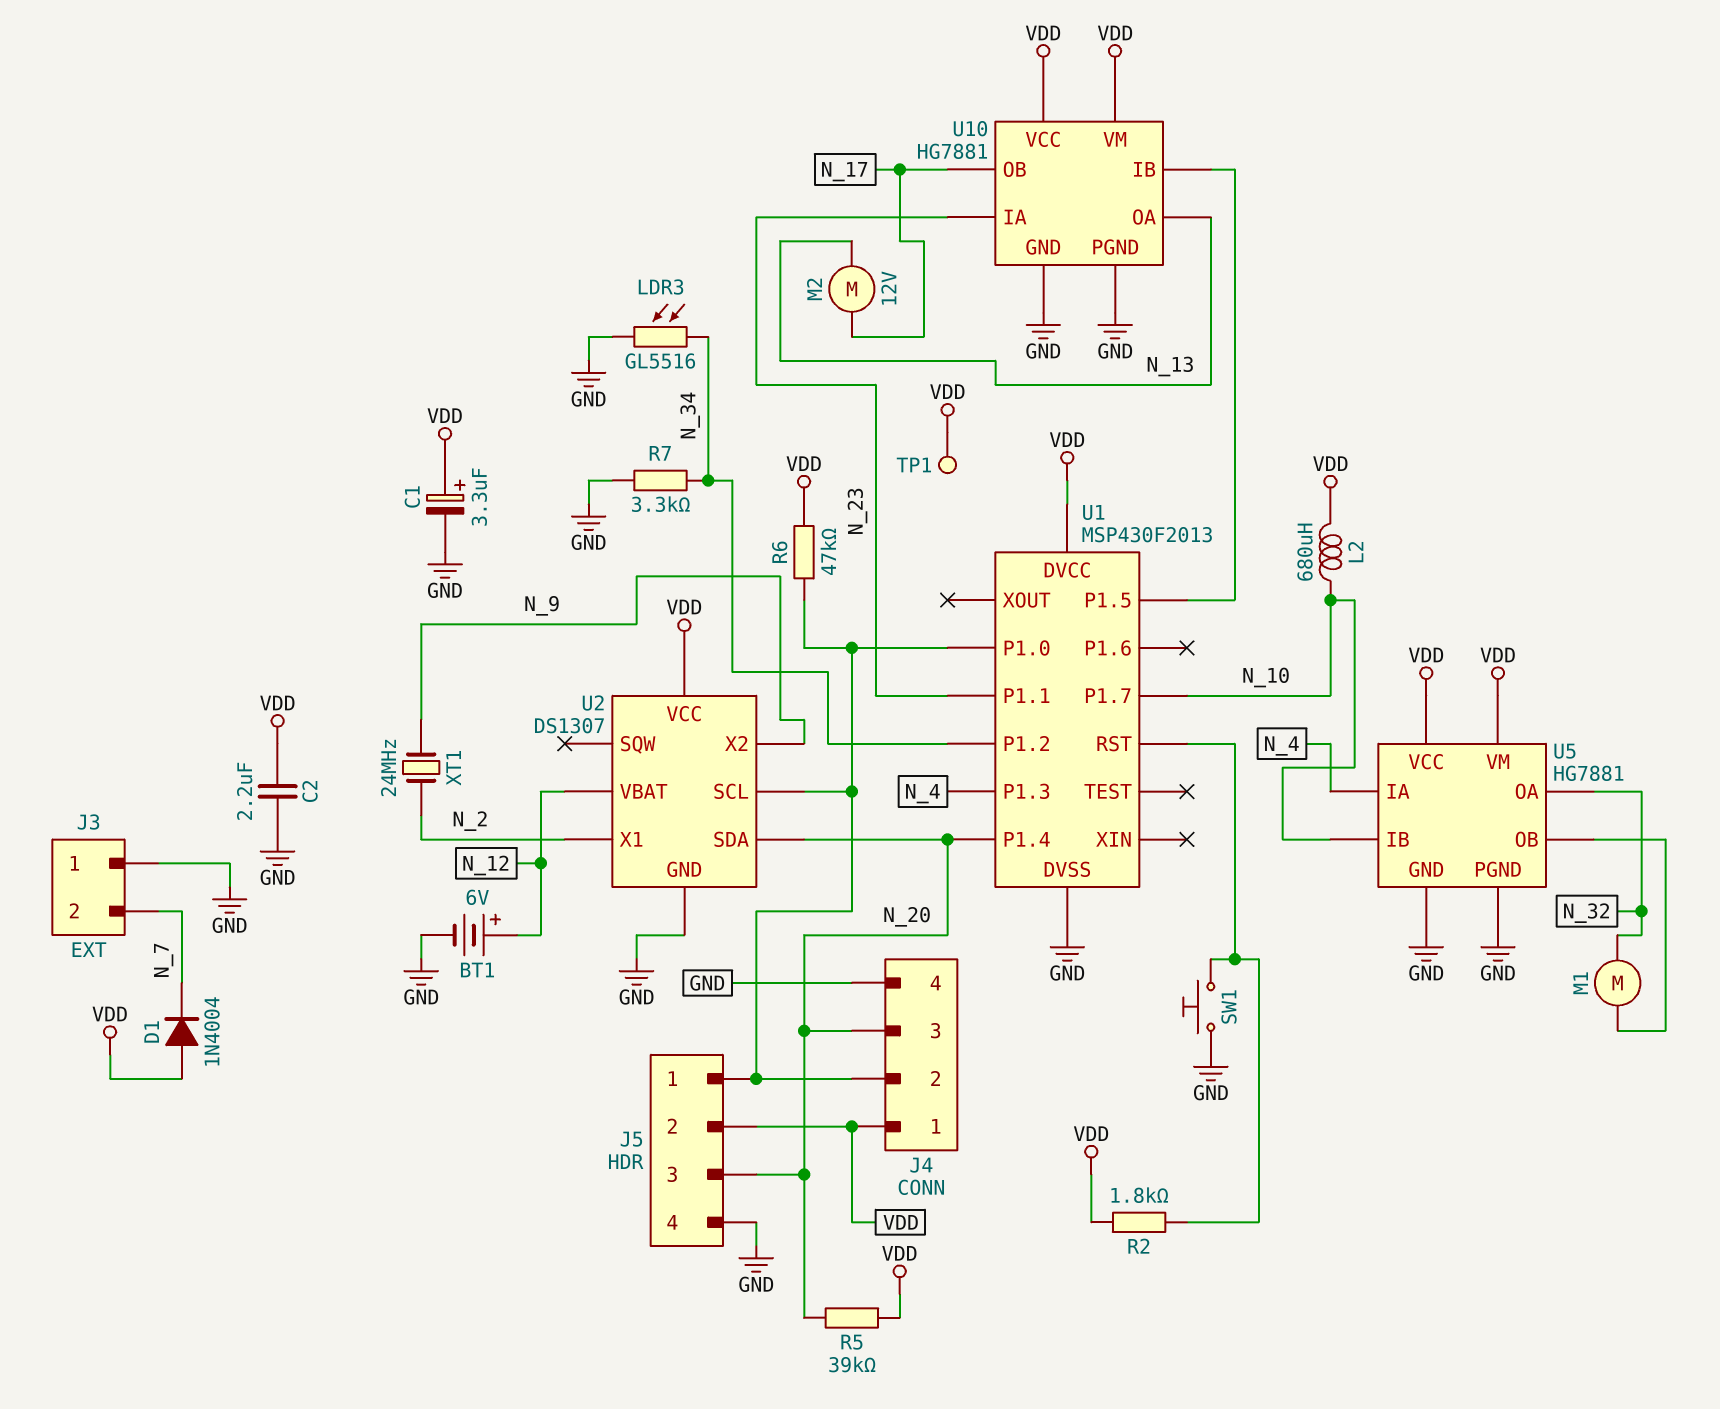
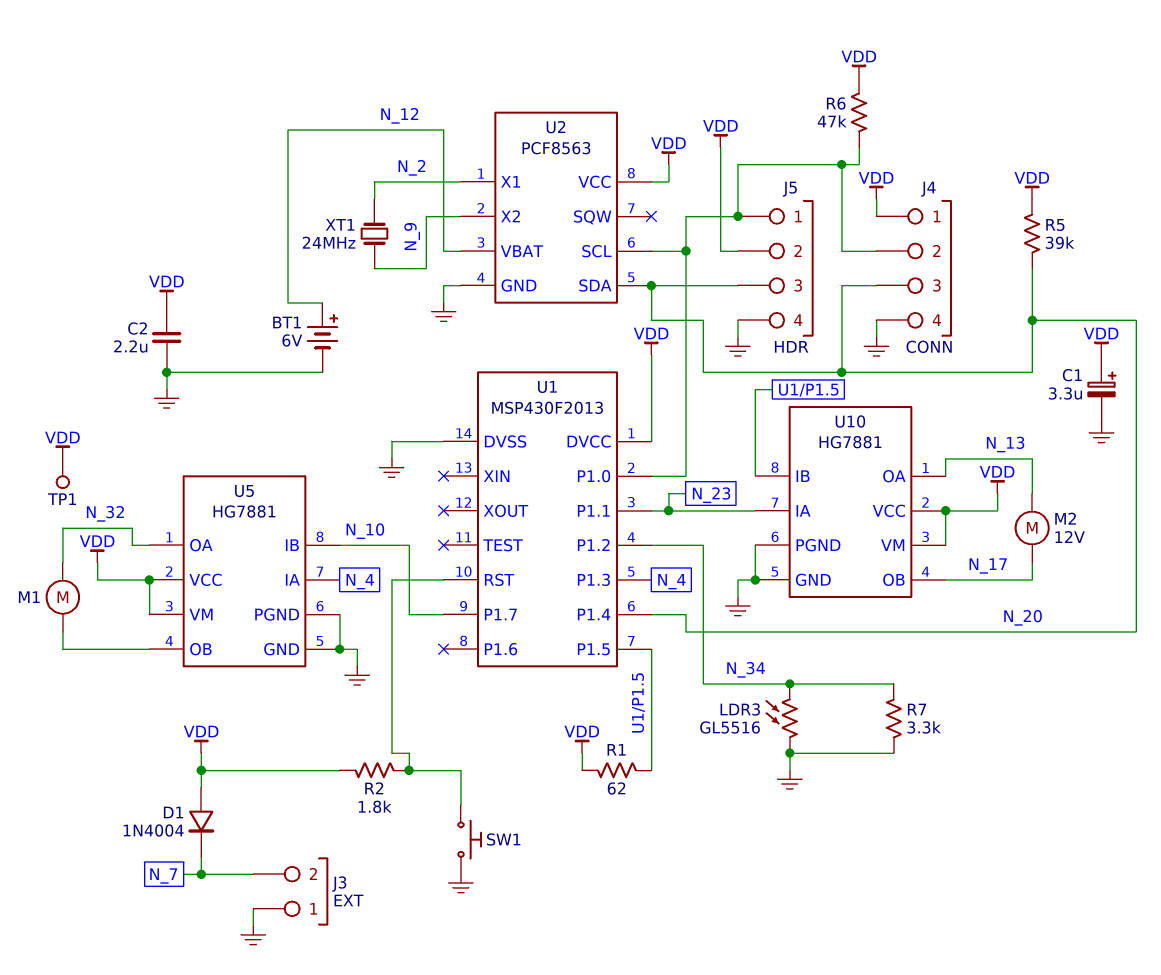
L2: 680uH (N_10, VDD) -> none
R1: none -> 62 (U1/P1.5, VDD)
U2: DS1307 -> PCF8563

